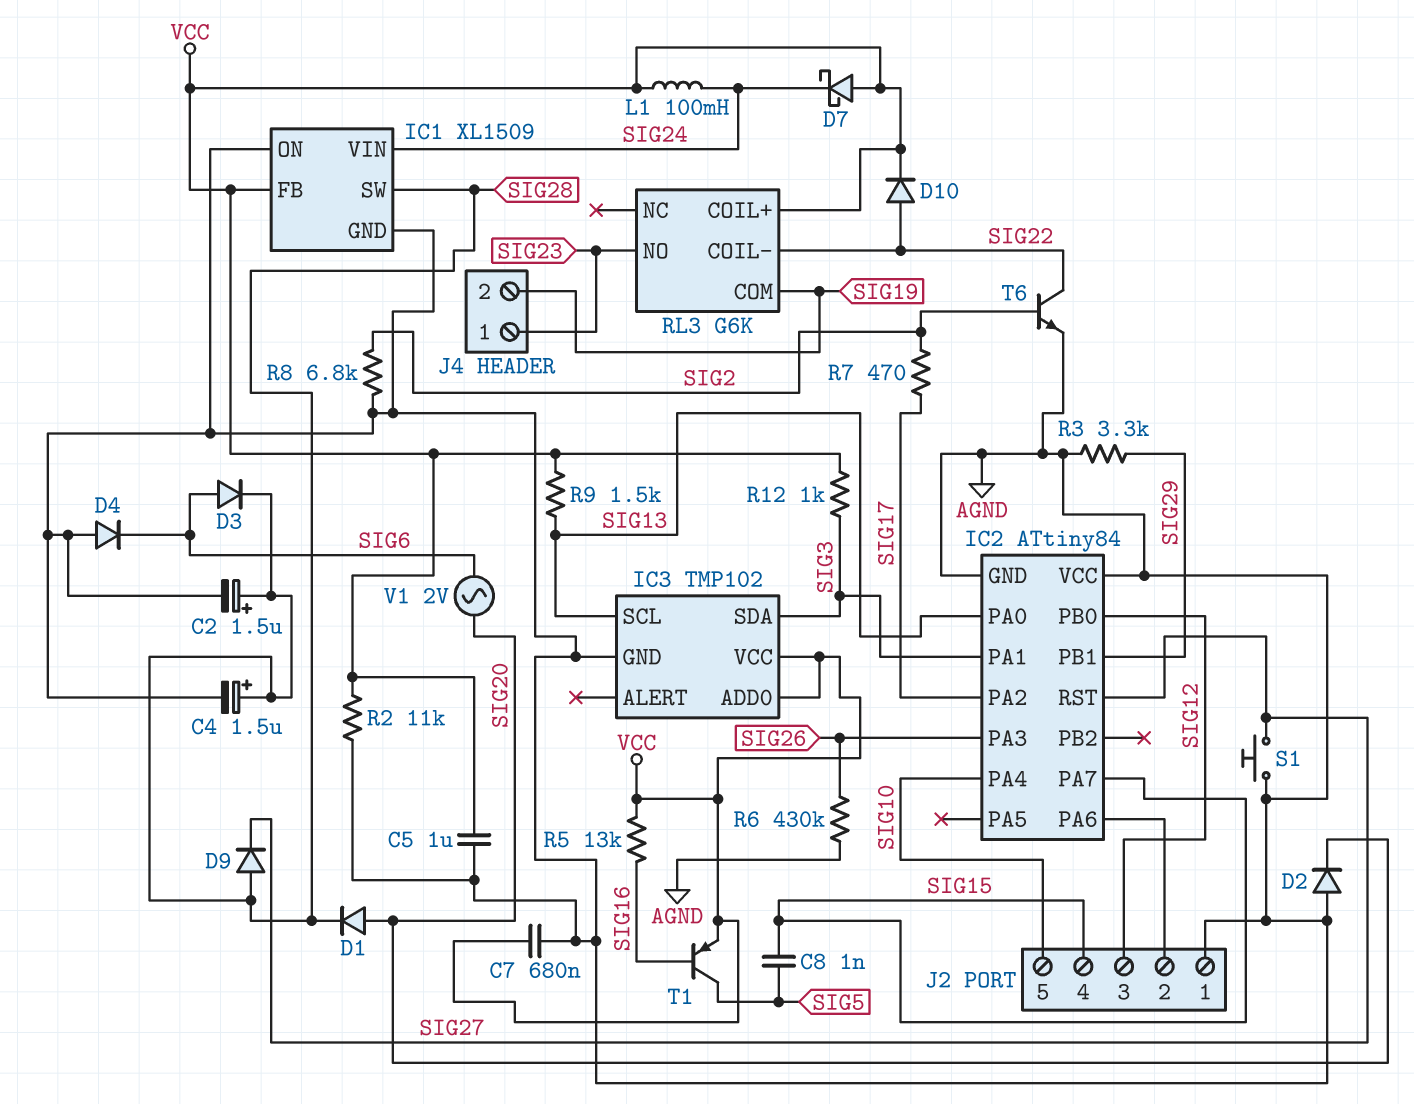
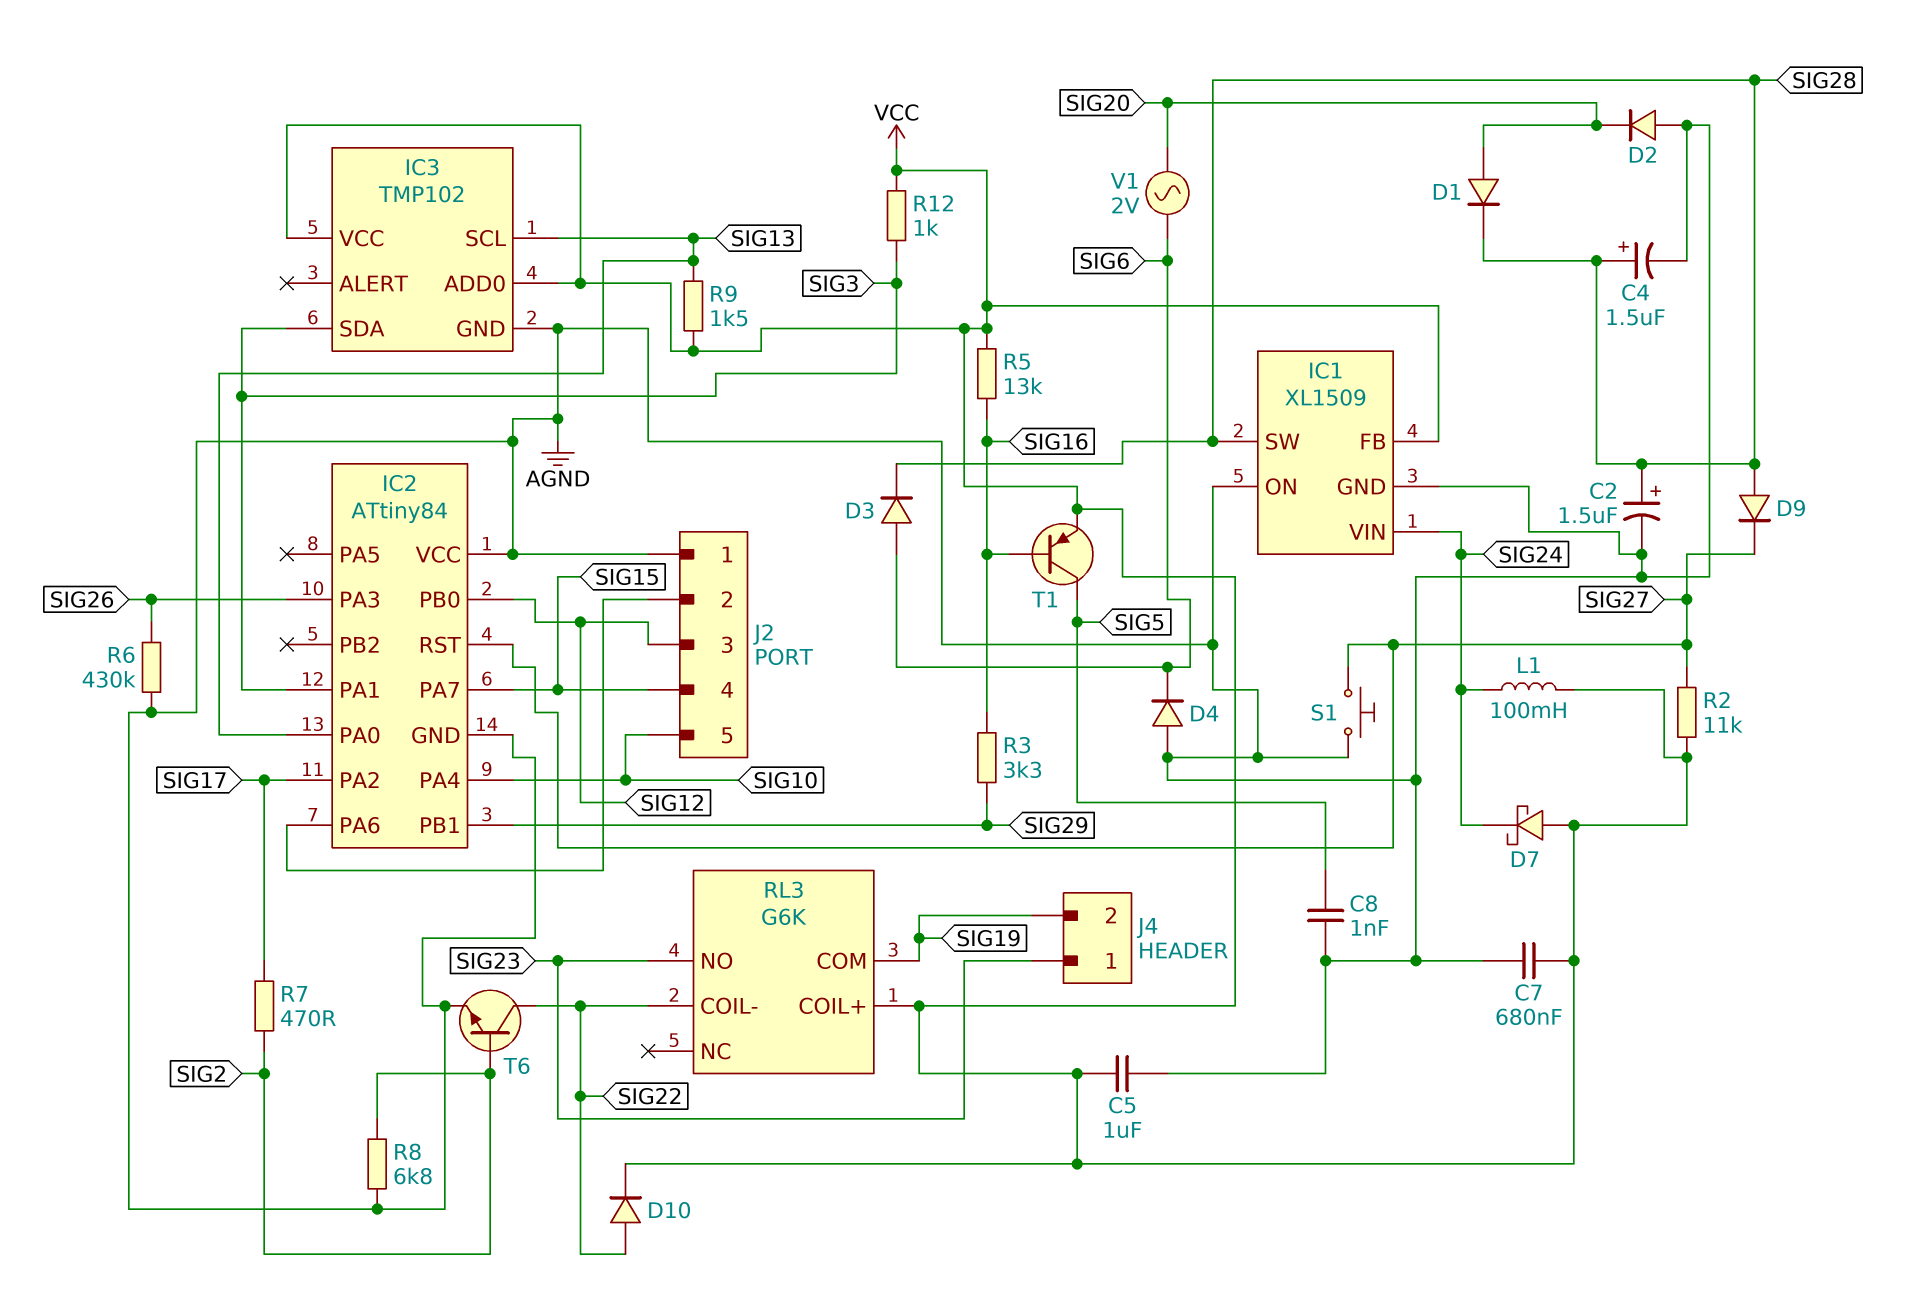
C8: 1nF (SIG5, SIG15) -> 1nF (AGND, SIG5)
R2: 11k (AGND, VCC) -> 11k (SIG27, VCC)
R3: 3.3k (AGND, SIG29) -> 3.3k (SIG16, SIG29)

